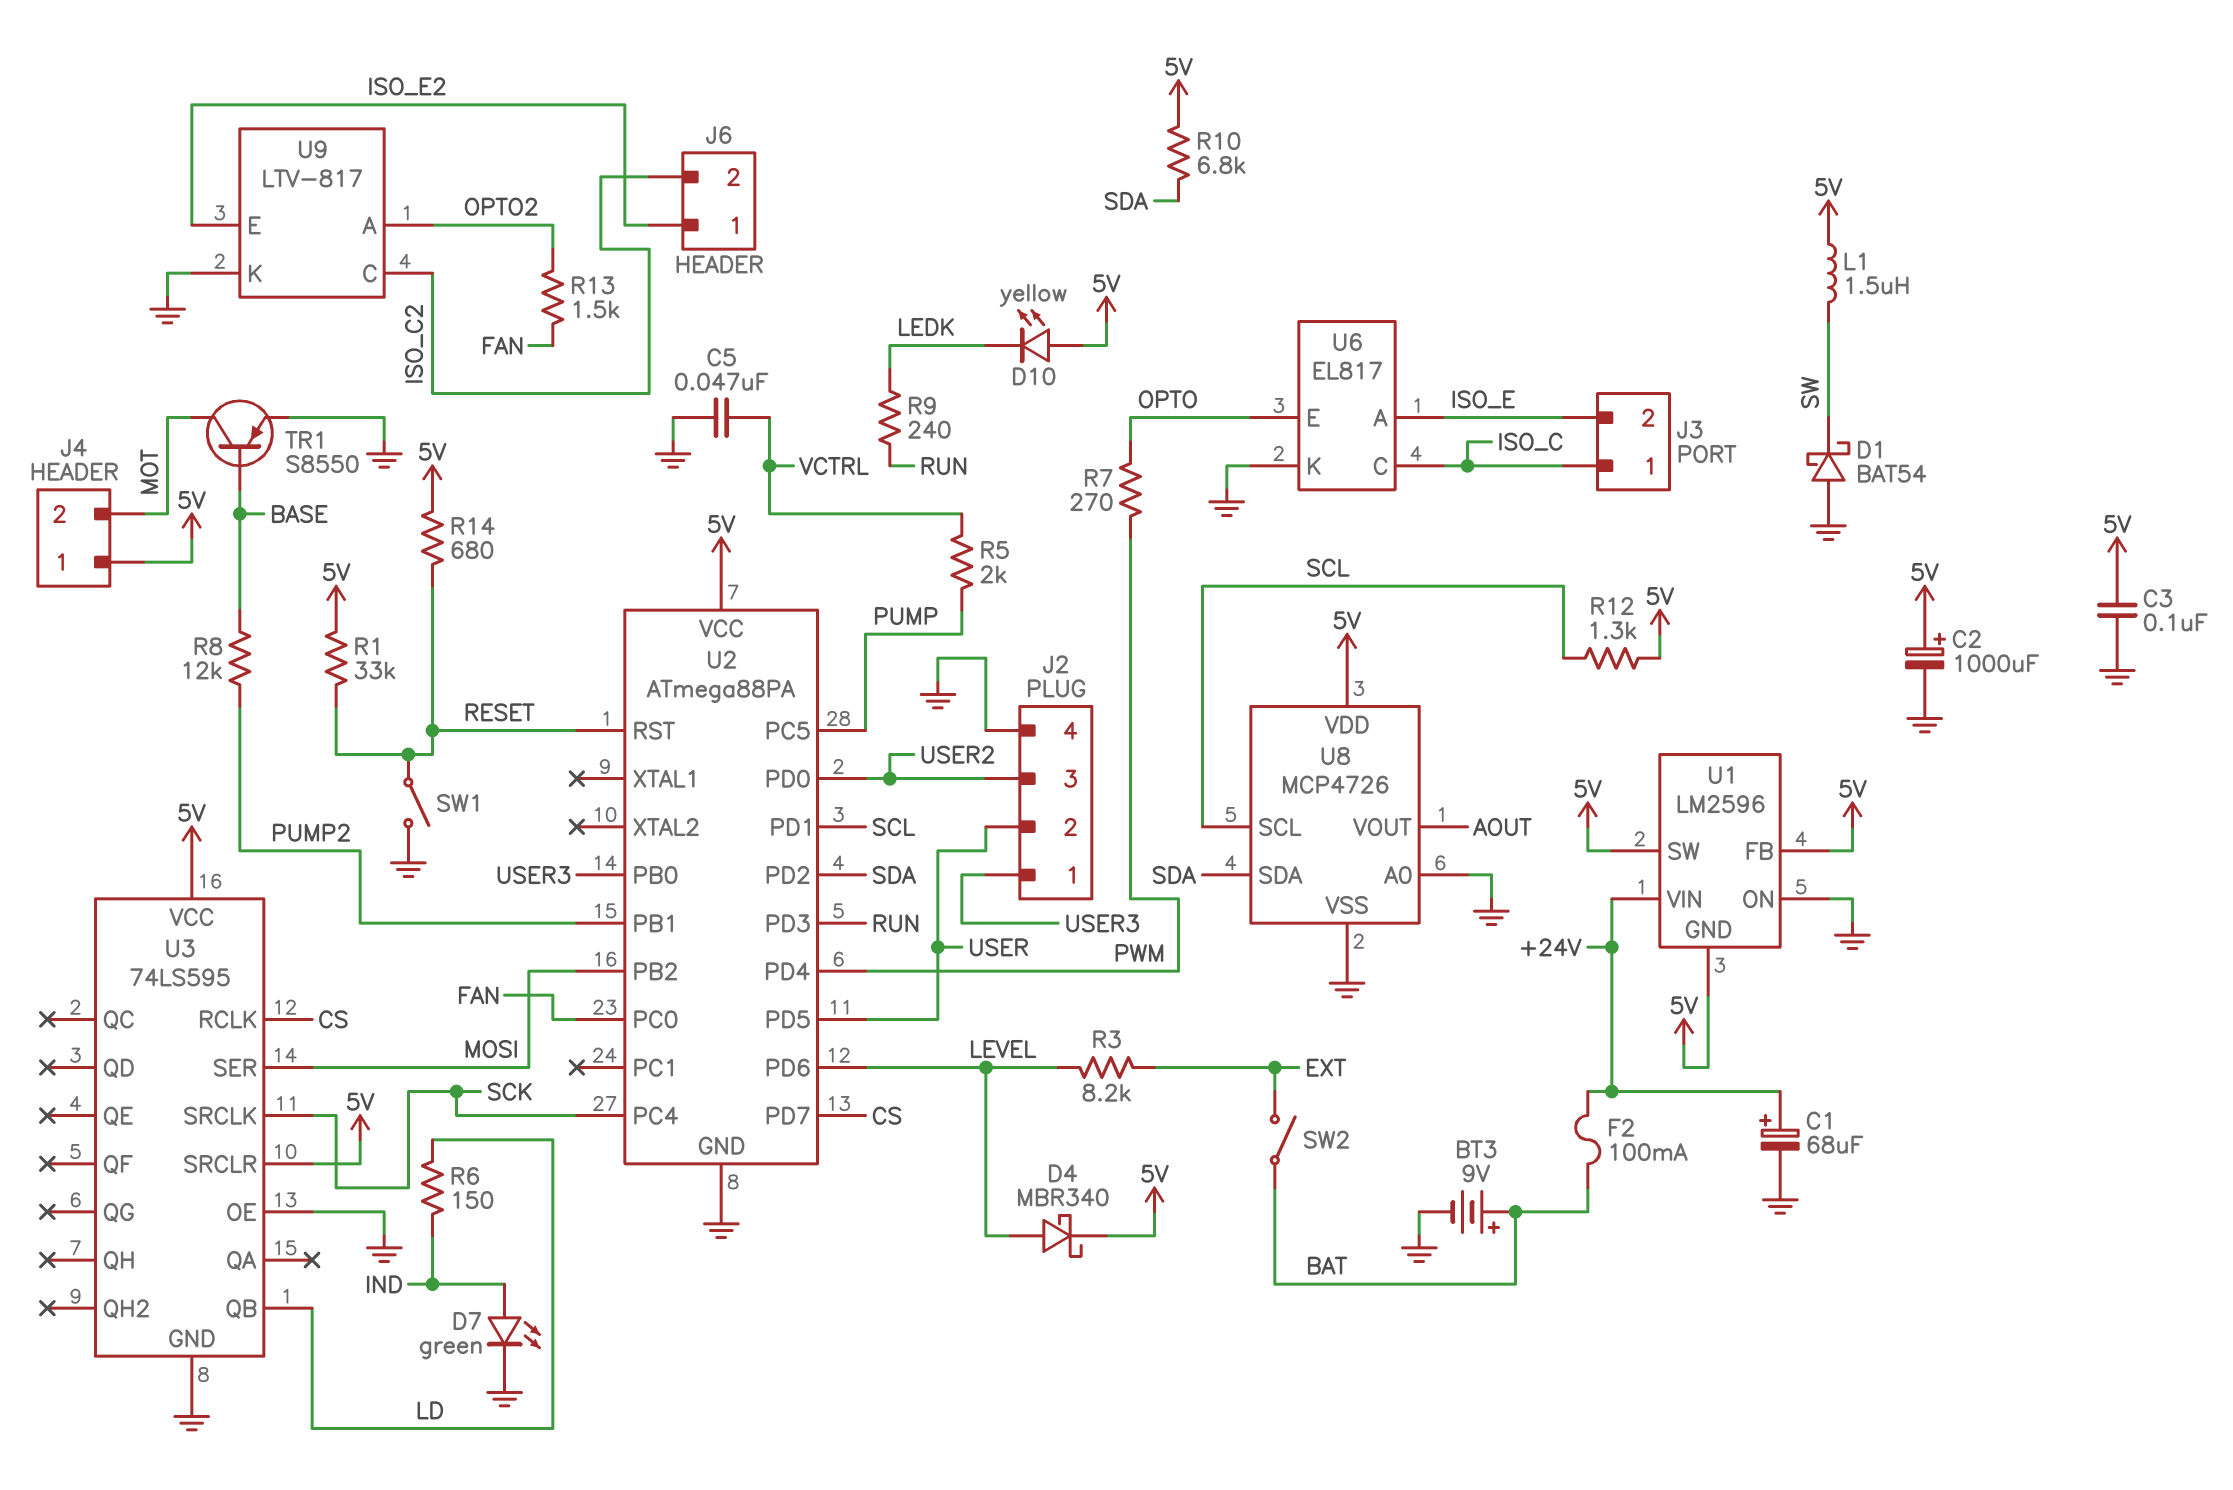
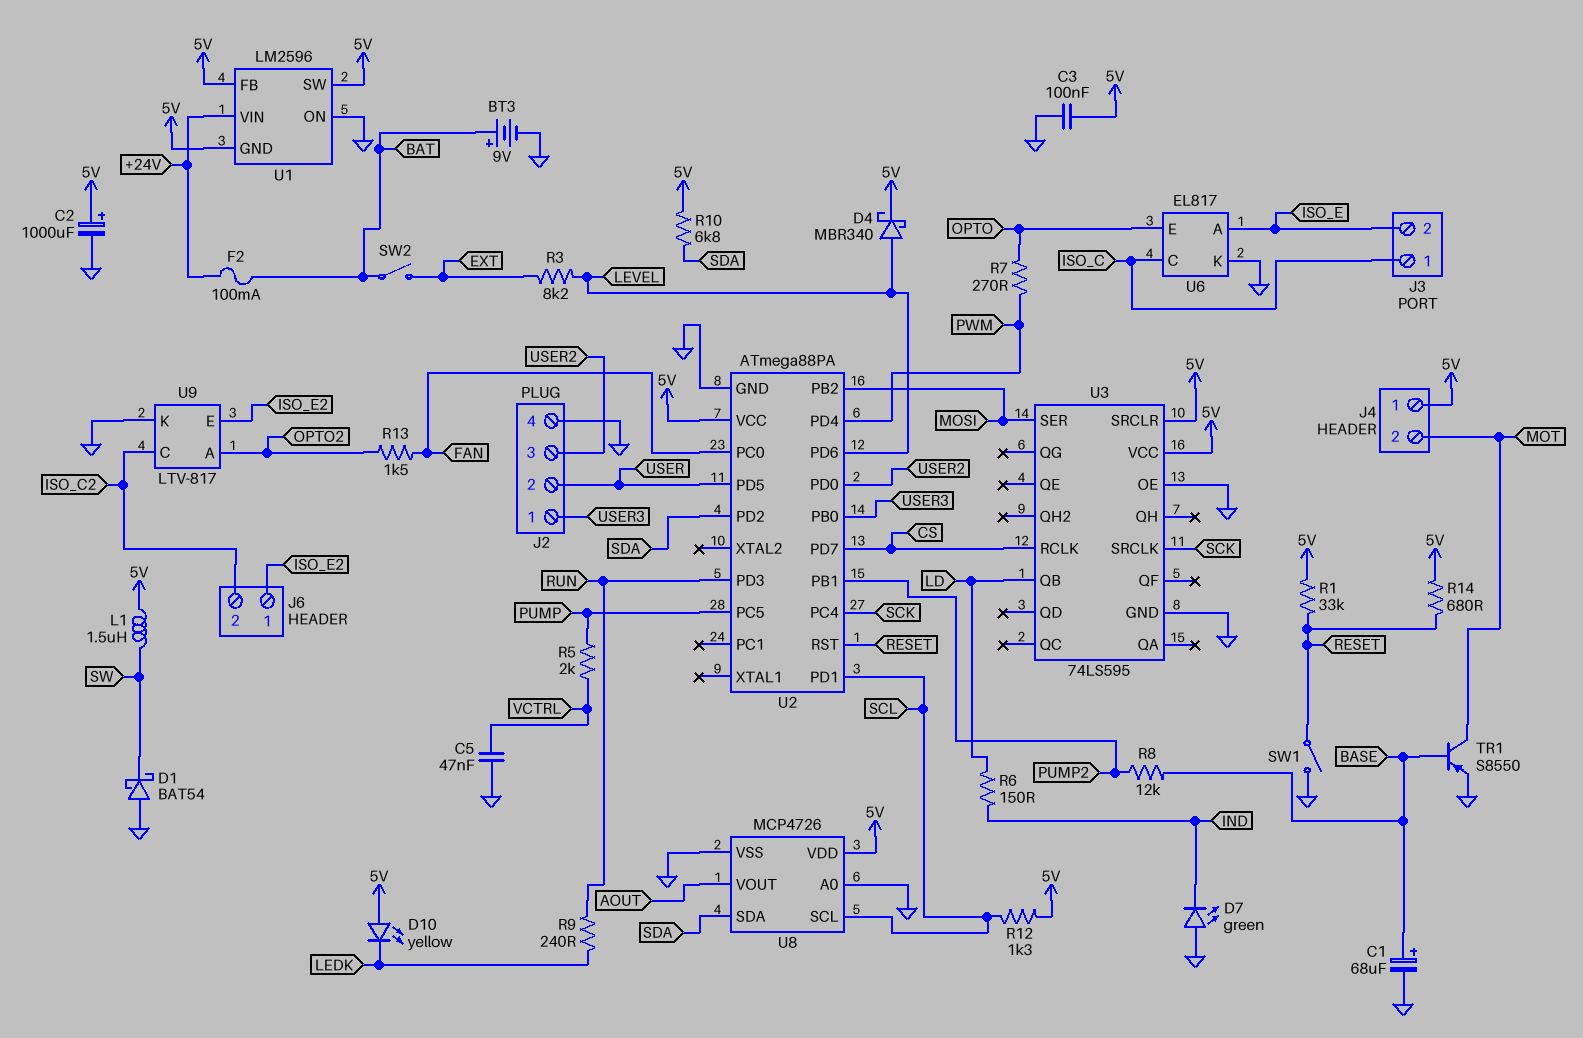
C1: 68uF (plus +24V, minus GND) -> 68uF (plus BASE, minus GND)
D7: LED green (A IND, K GND) -> LED green (A GND, K IND)

